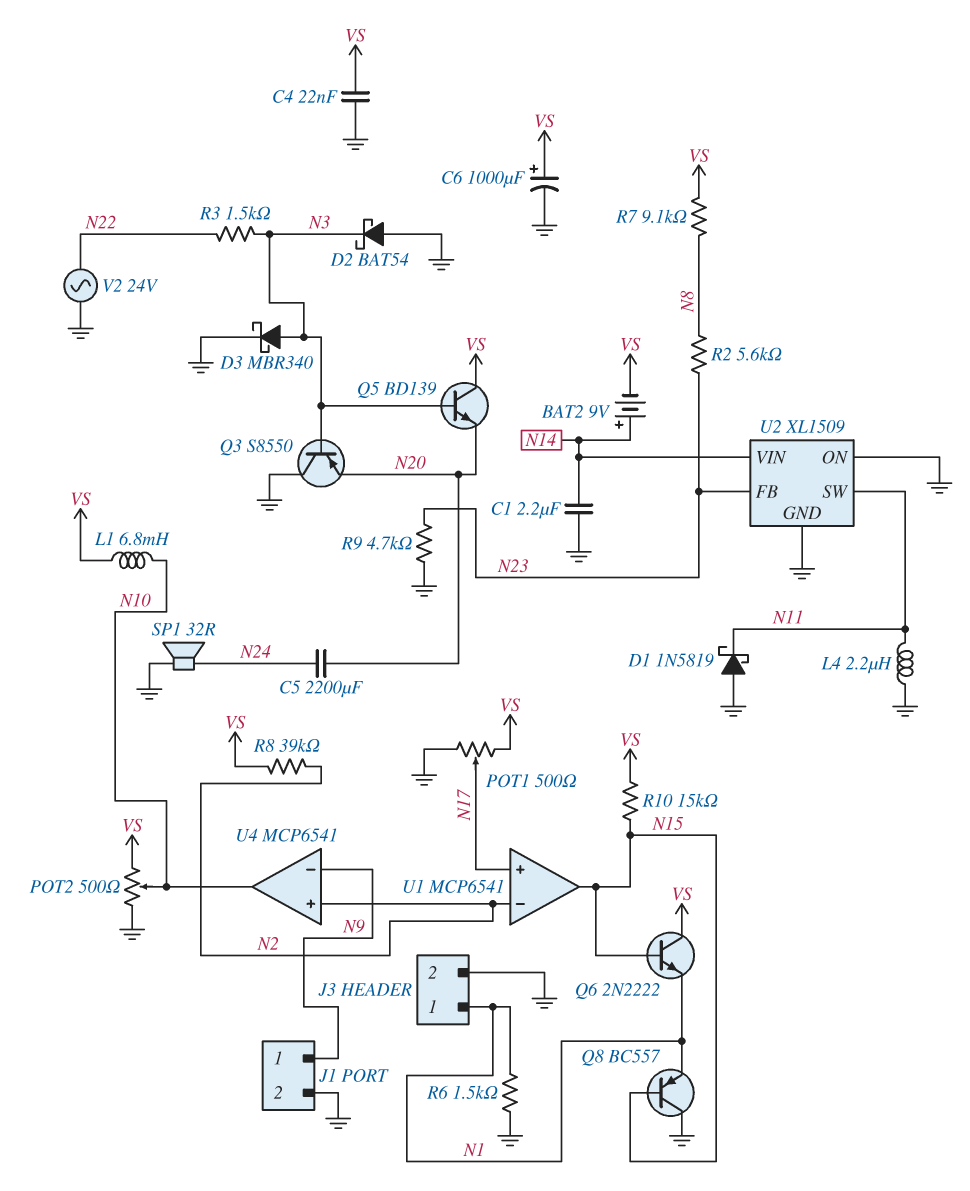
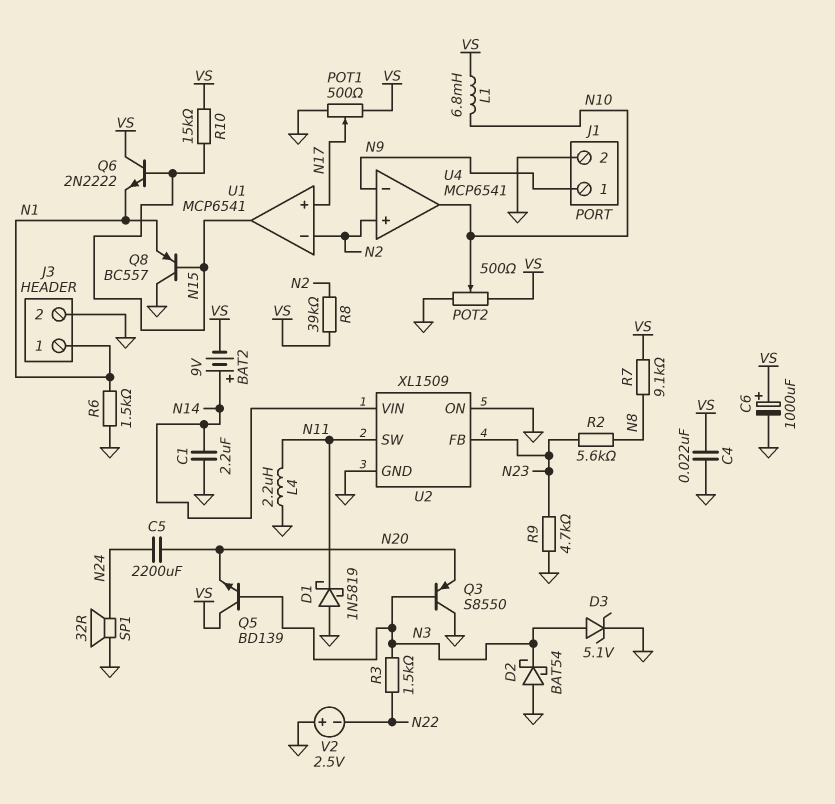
D3: schottky MBR340 (A N3, K GND) -> zener 5.1V (A N3, K GND)
V2: AC 24V (GND, N22) -> 2.5V (plus GND, minus N22)

